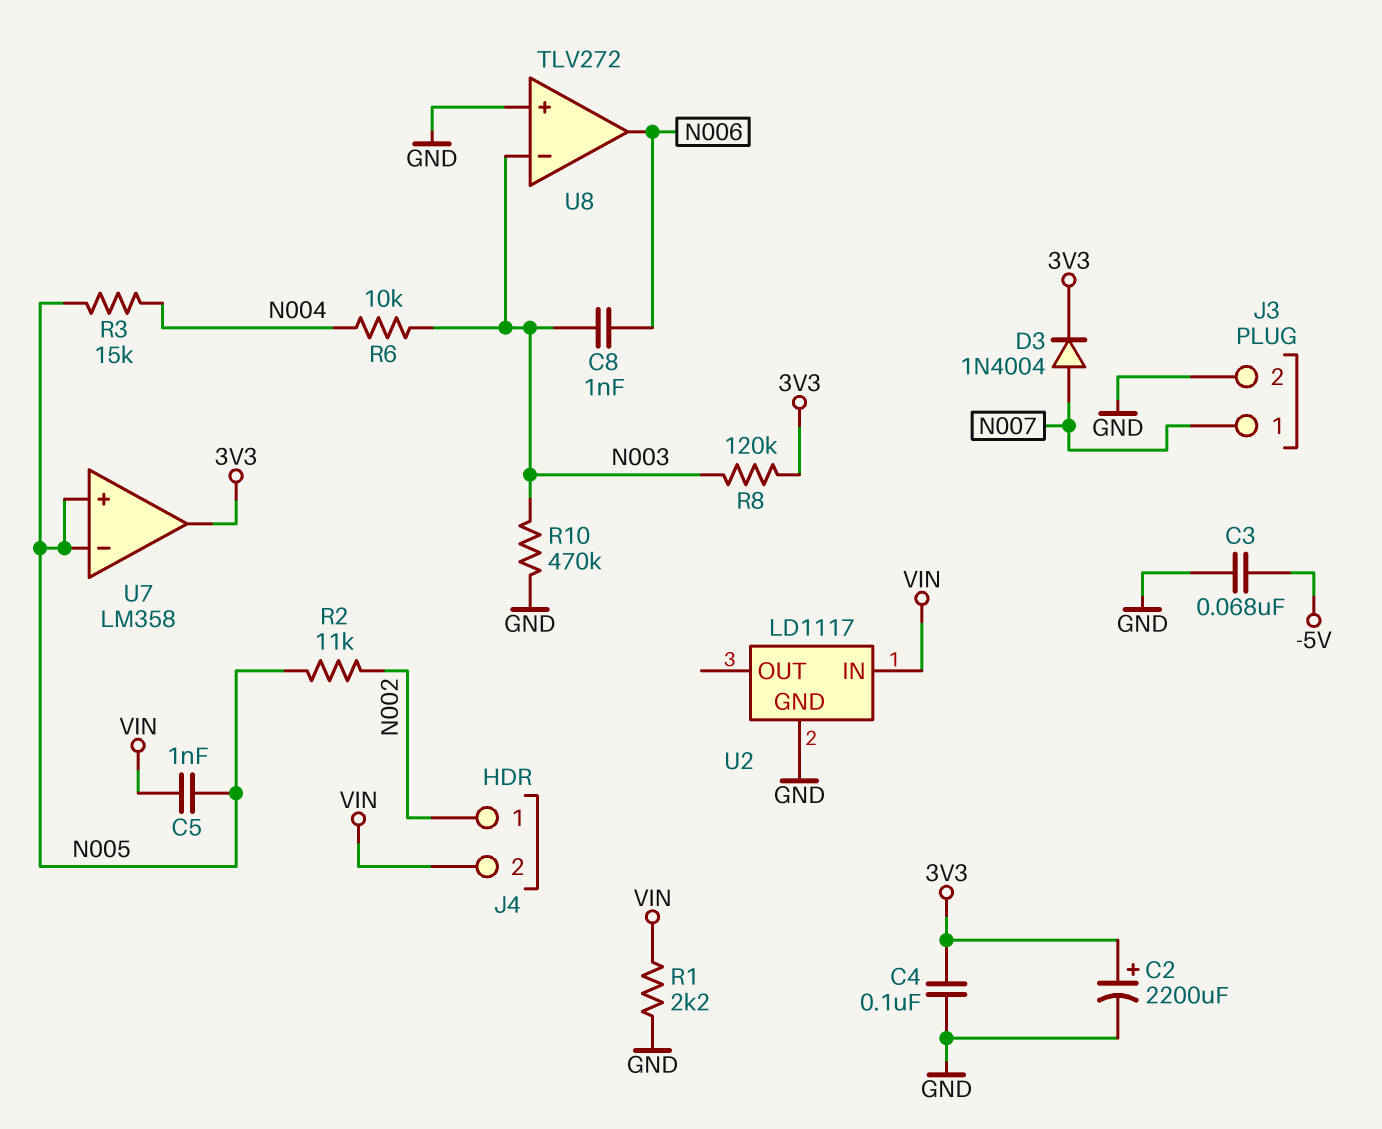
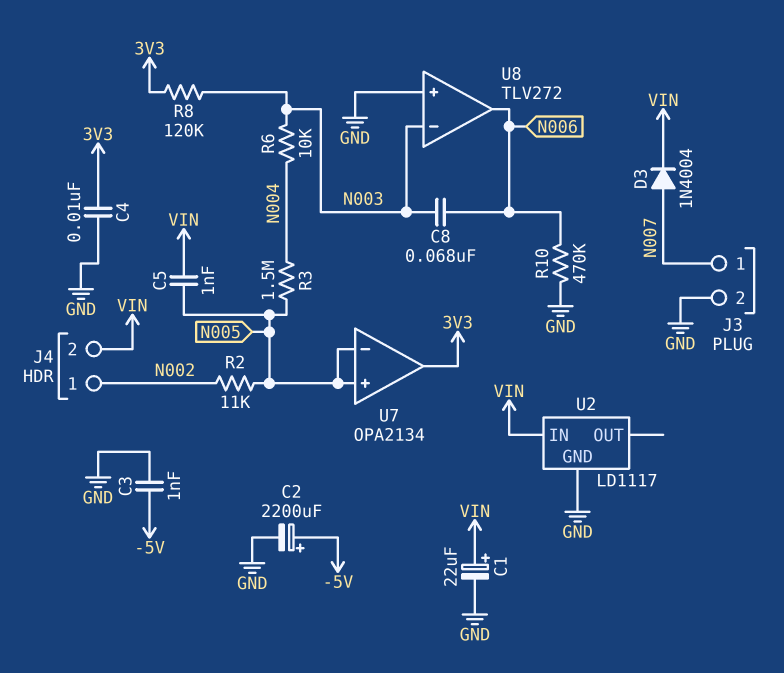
C1: none -> 22uF (plus VIN, minus GND)
C2: 2200uF (plus 3V3, minus GND) -> 2200uF (plus -5V, minus GND)
C3: 68nF (-5V, GND) -> 1nF (-5V, GND)
C4: 100nF (3V3, GND) -> 10nF (3V3, GND)
C8: 1nF (N003, N006) -> 68nF (N003, N006)
D3: diode 1N4004 (A N007, K 3V3) -> diode 1N4004 (A N007, K VIN)
R1: 2.2k (GND, VIN) -> none
R3: 15k (N004, N005) -> 1.5M (N004, N005)
R10: 470k (GND, N003) -> 470k (GND, N006)
U7: LM358 -> OPA2134

